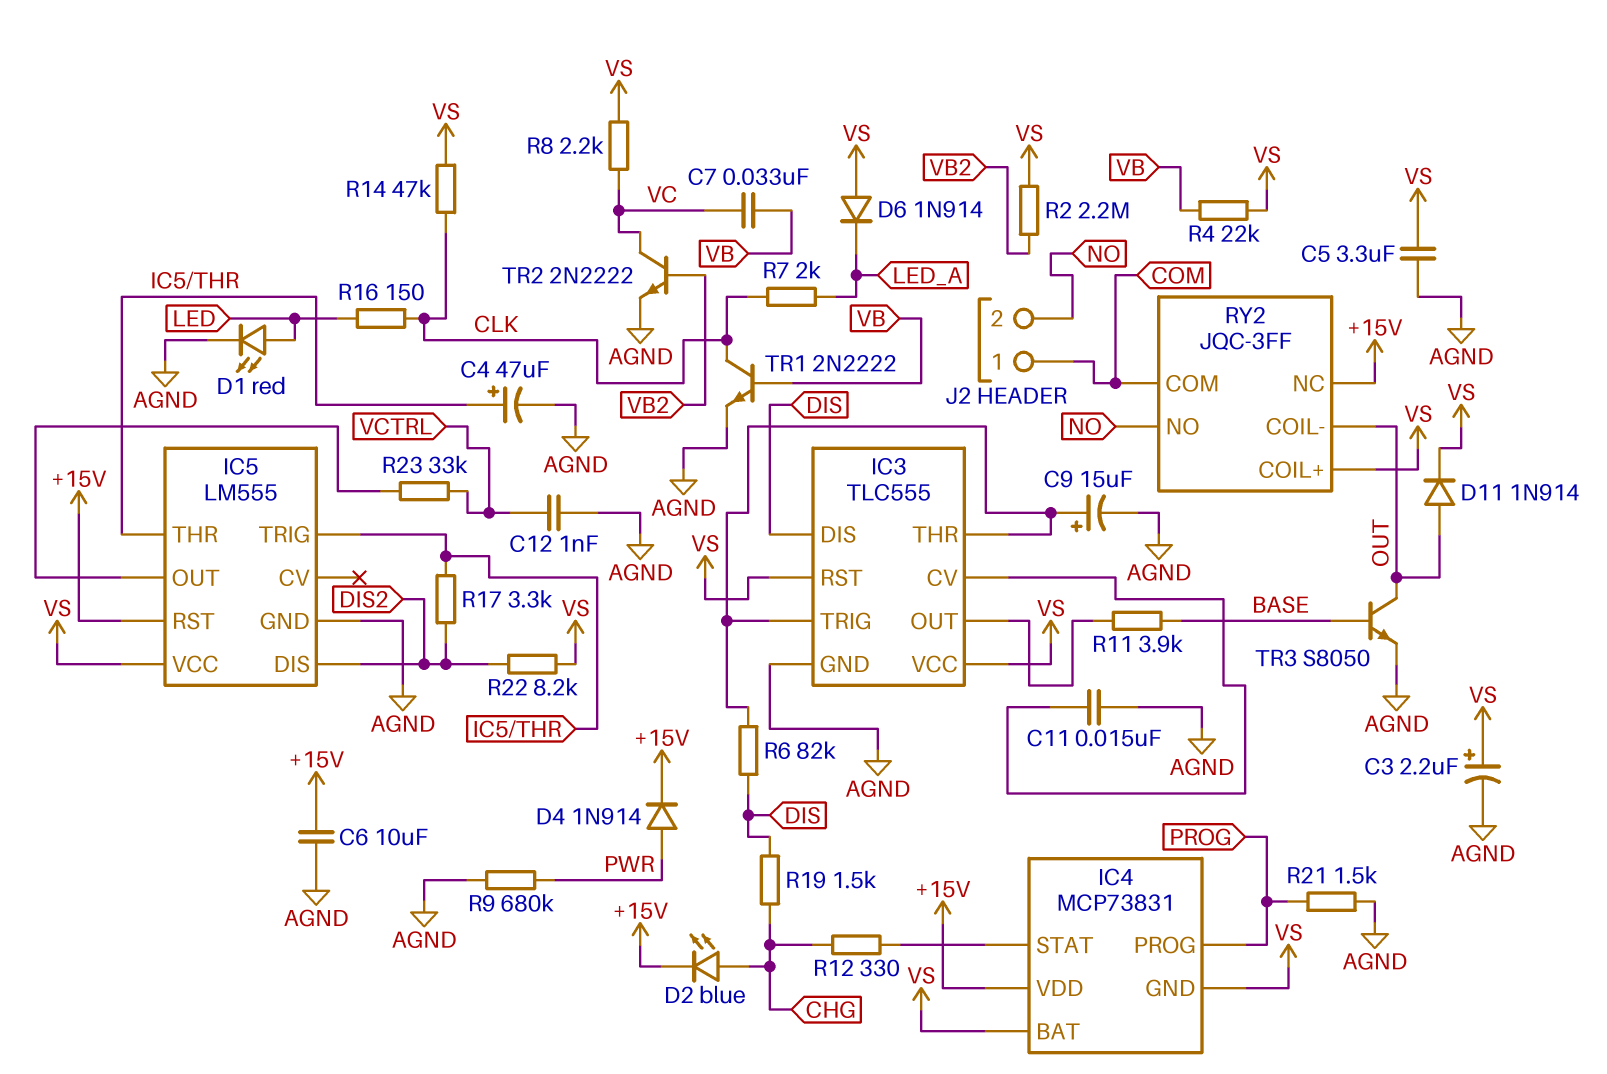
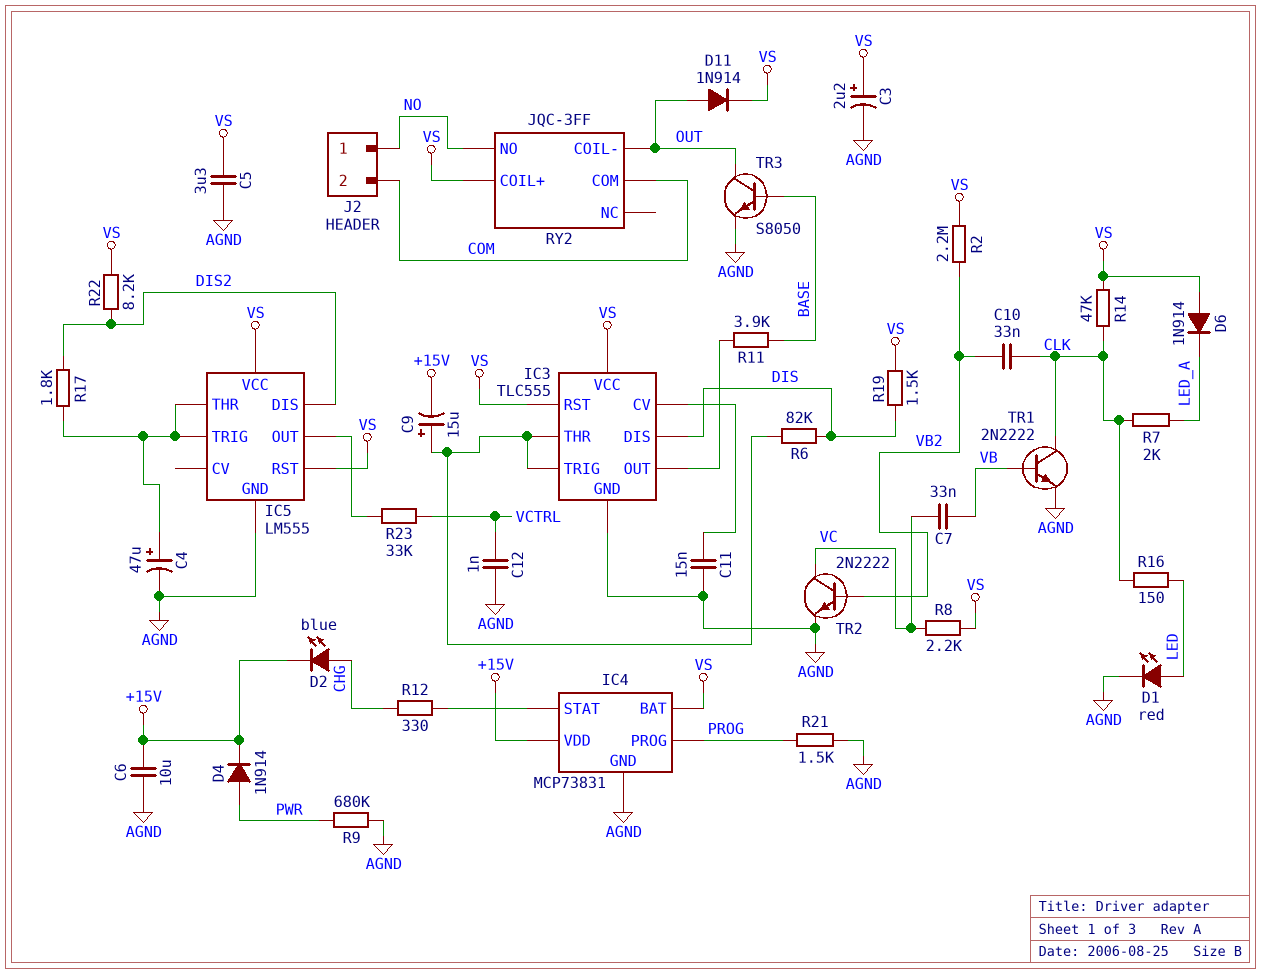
C9: 15uF (plus IC3/THR, minus AGND) -> 15uF (plus IC3/THR, minus +15V)
C10: none -> 33nF (CLK, VB2)
IC4 pin GND: VS -> AGND
IC5 pin RST: +15V -> VS
J2 pin 1: COM -> NO
J2 pin 2: NO -> COM
R4: 22k (VB, VS) -> none
R17: 3.3k (DIS2, IC5/THR) -> 1.8k (DIS2, IC5/THR)
R19: 1.5k (CHG, DIS) -> 1.5k (DIS, VS)
RY2 pin NC: +15V -> none

